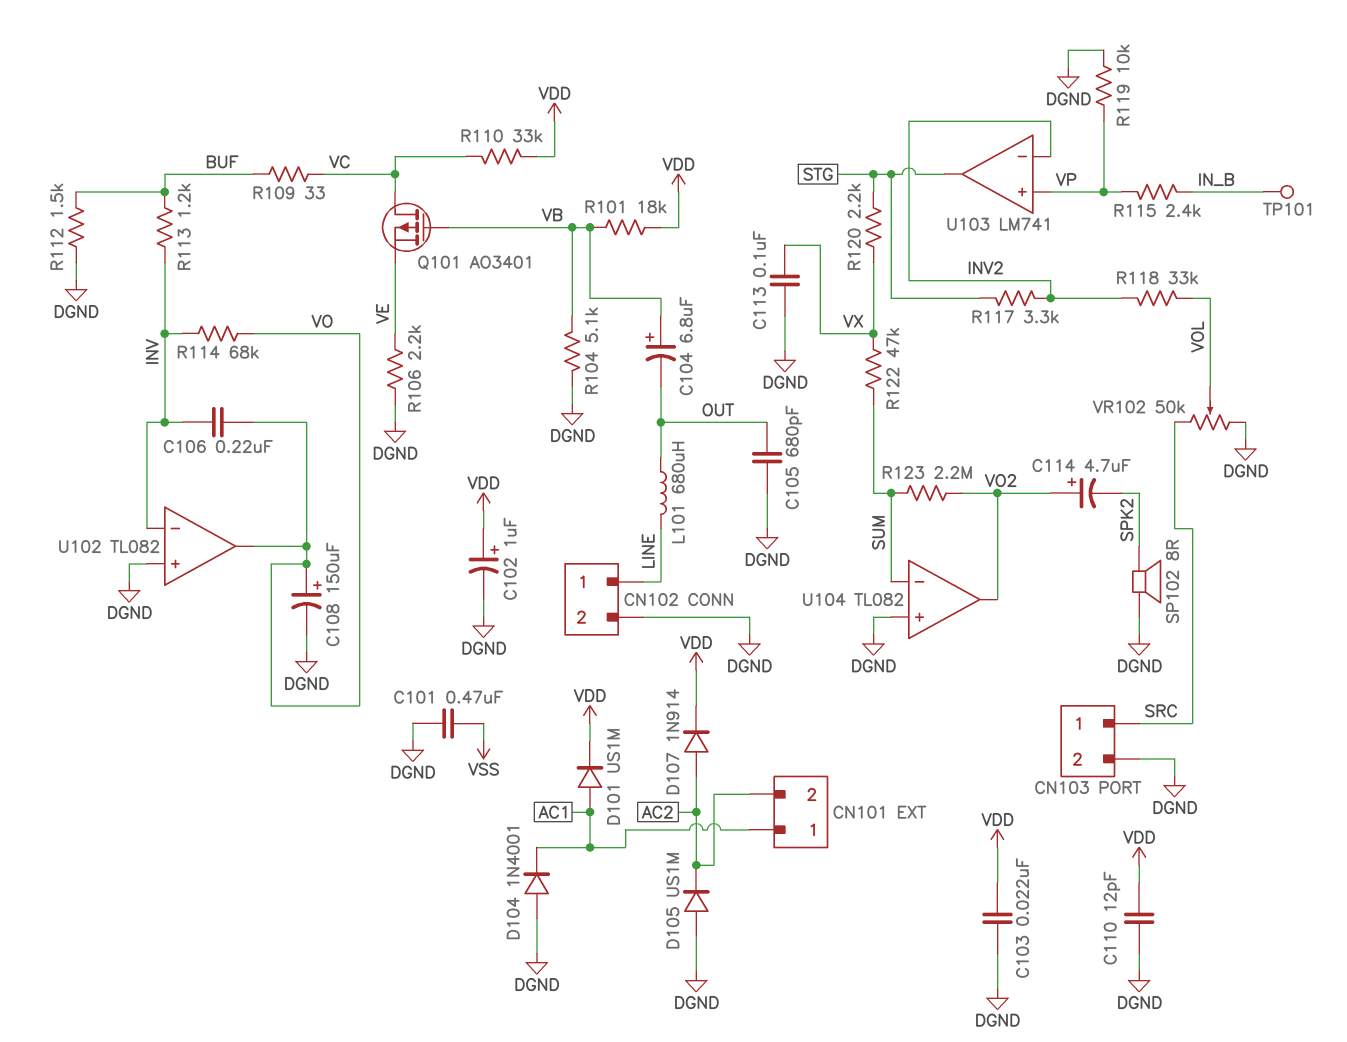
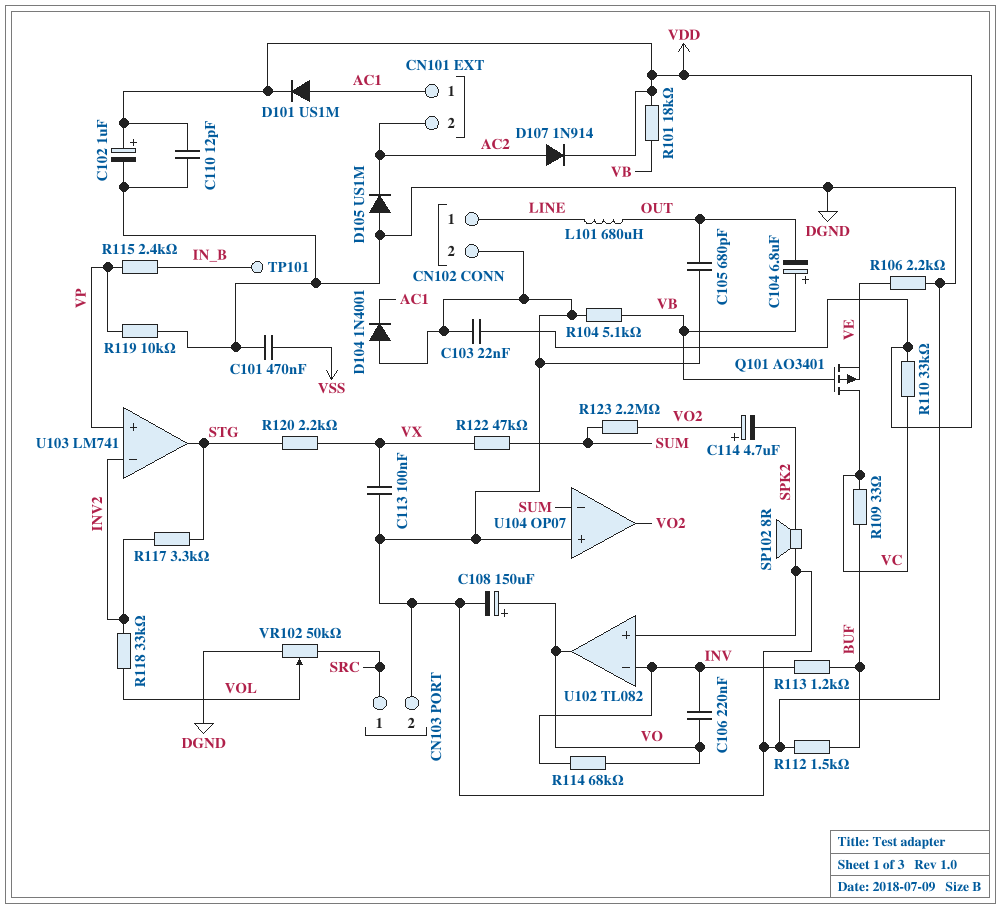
U104: TL082 -> OP07

